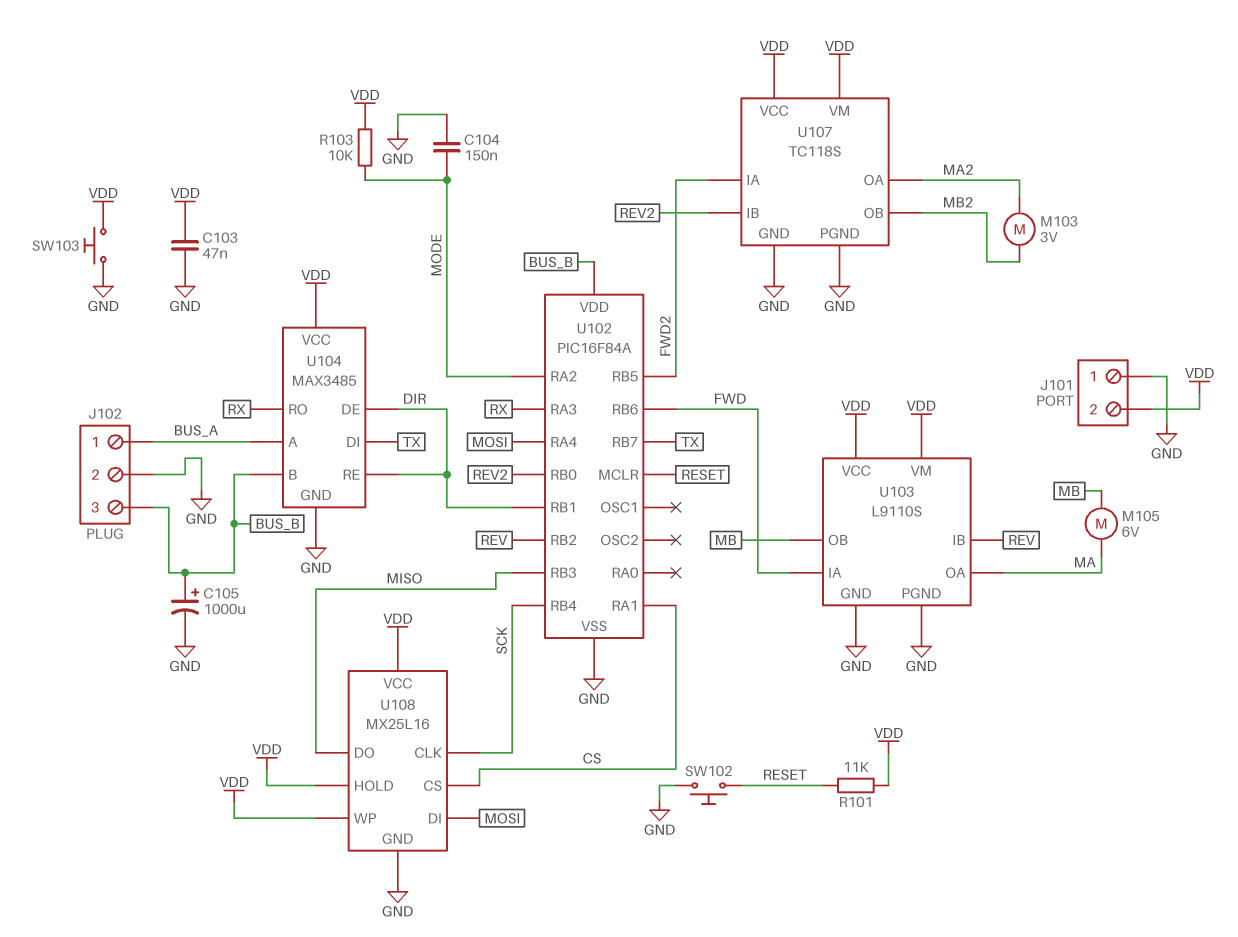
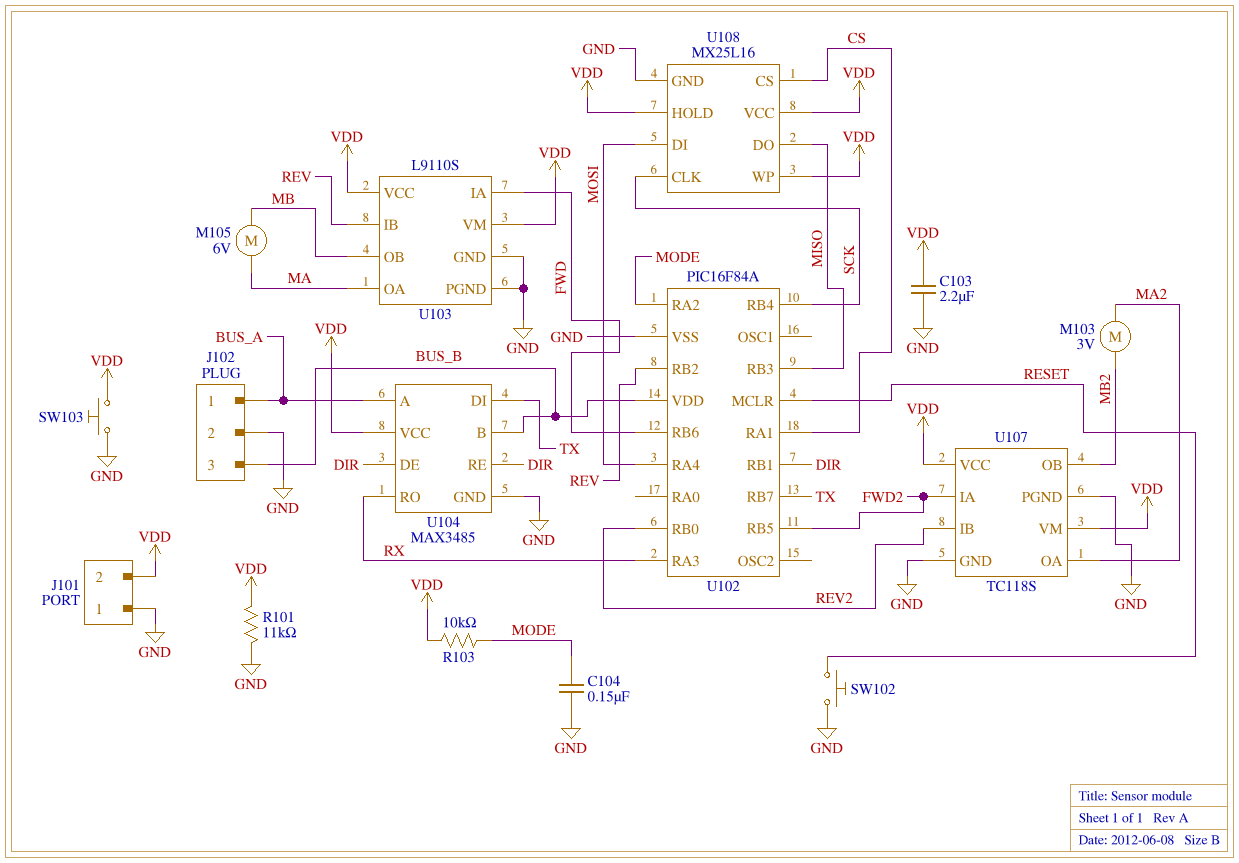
C103: 47nF (GND, VDD) -> 2.2uF (GND, VDD)
C105: 1000uF (plus BUS_B, minus GND) -> none
R101: 11k (RESET, VDD) -> 11k (GND, VDD)

